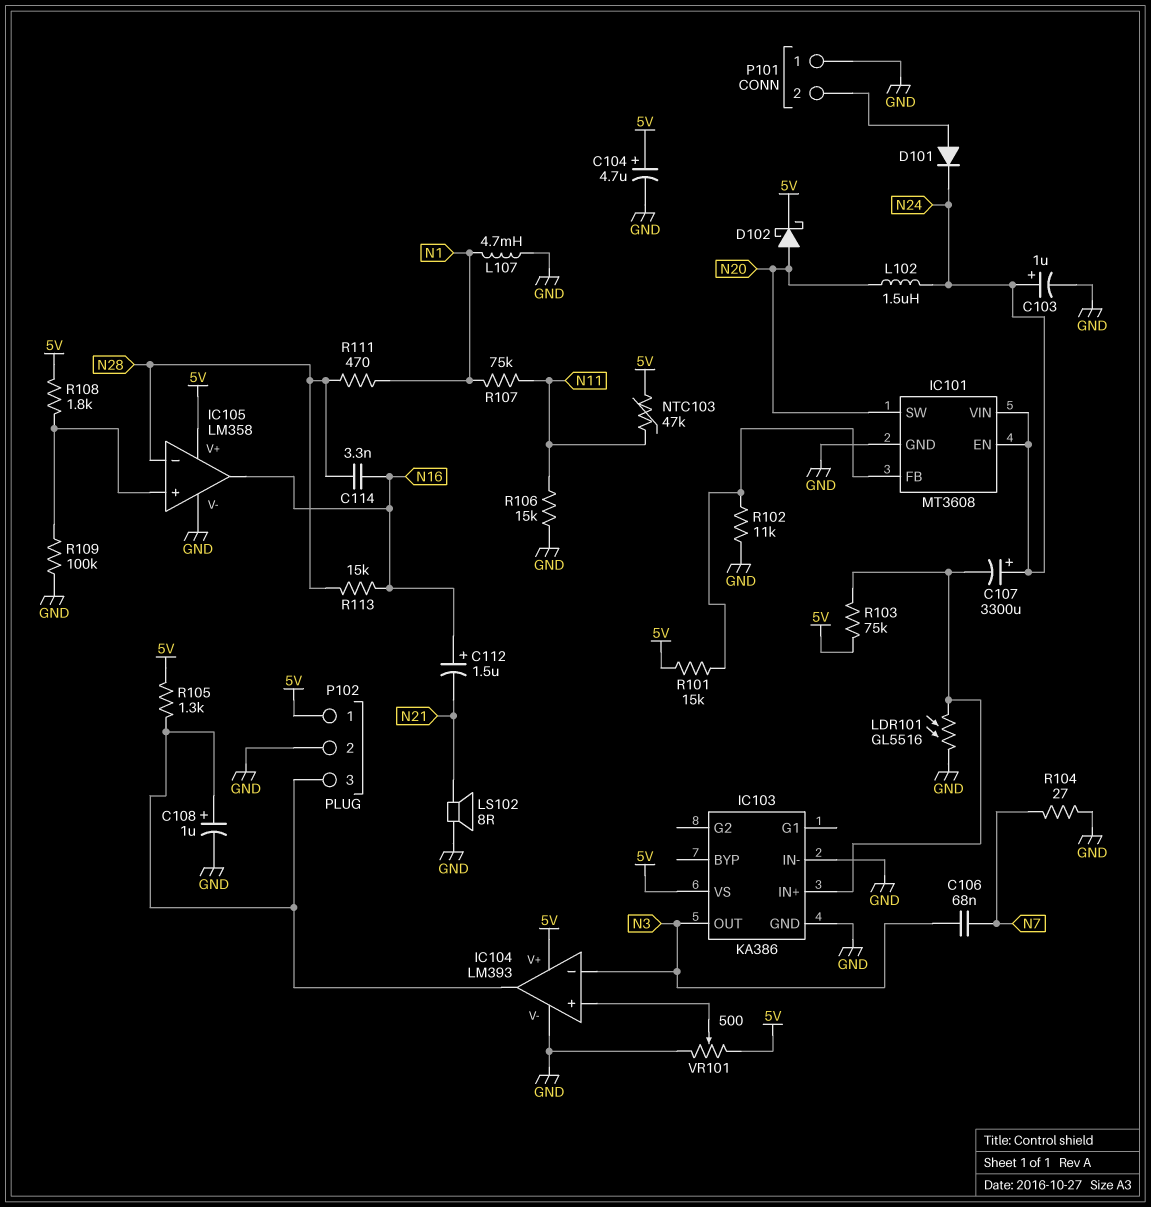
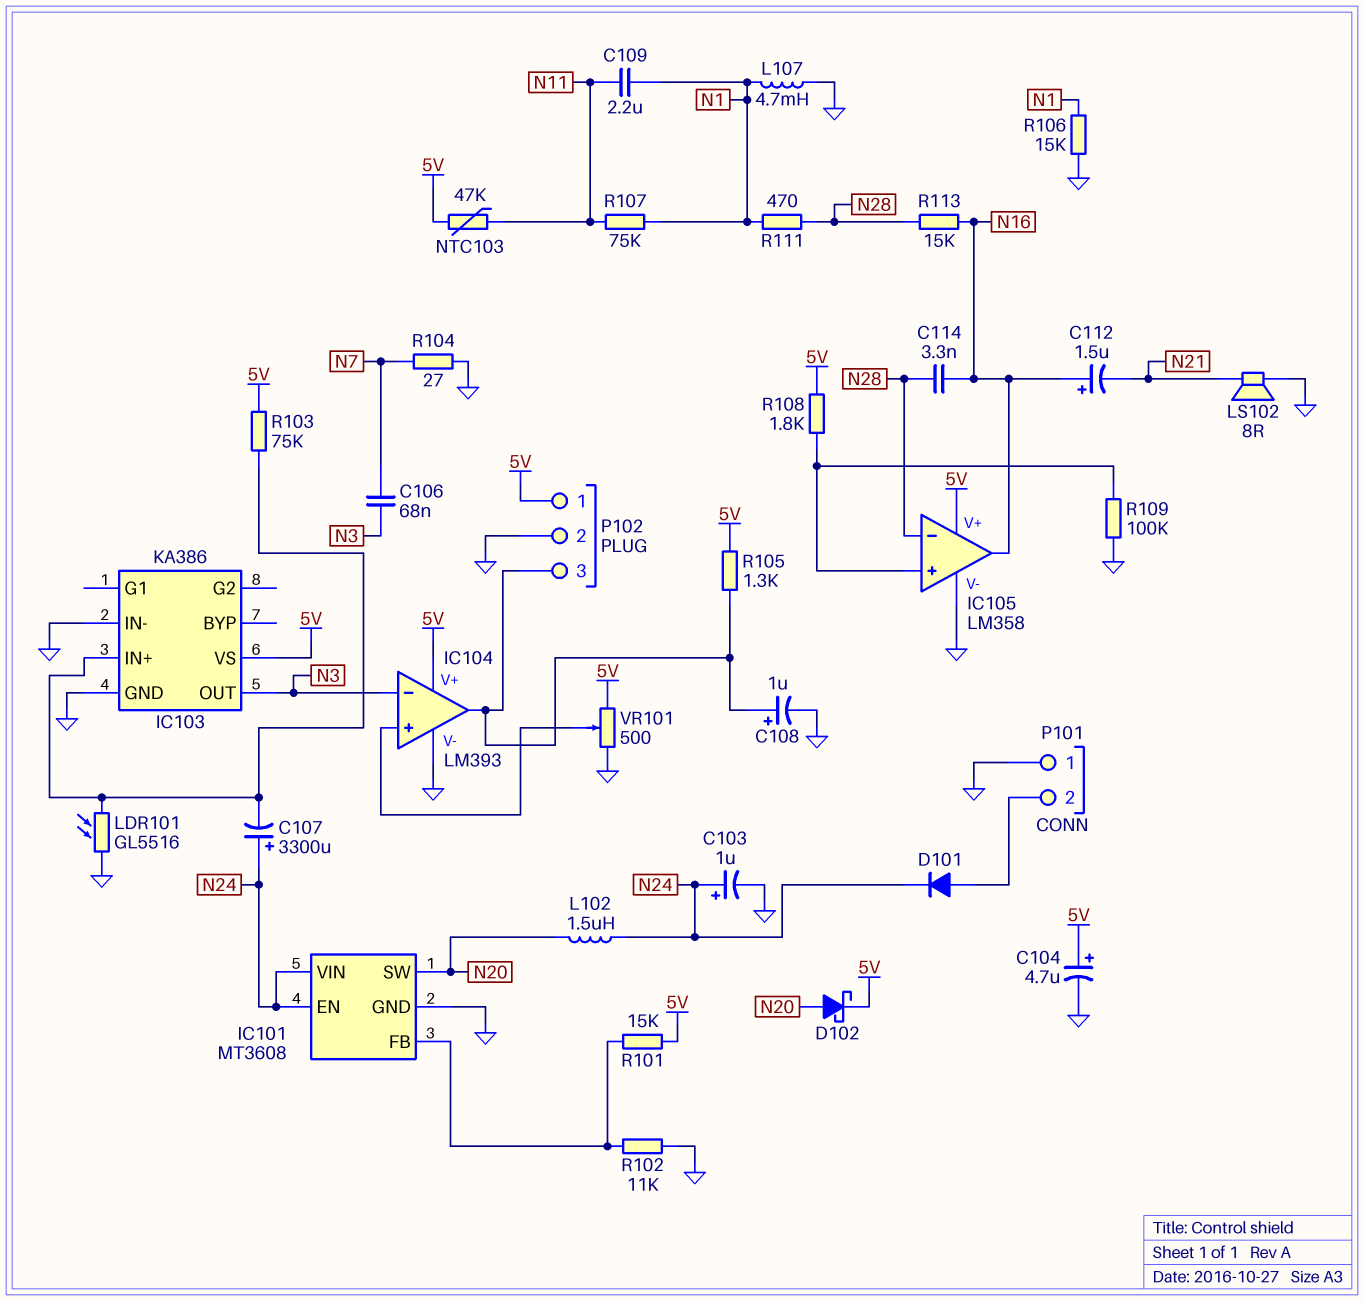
C109: none -> 2.2uF (N1, N11)
R106: 15k (GND, N11) -> 15k (GND, N1)

